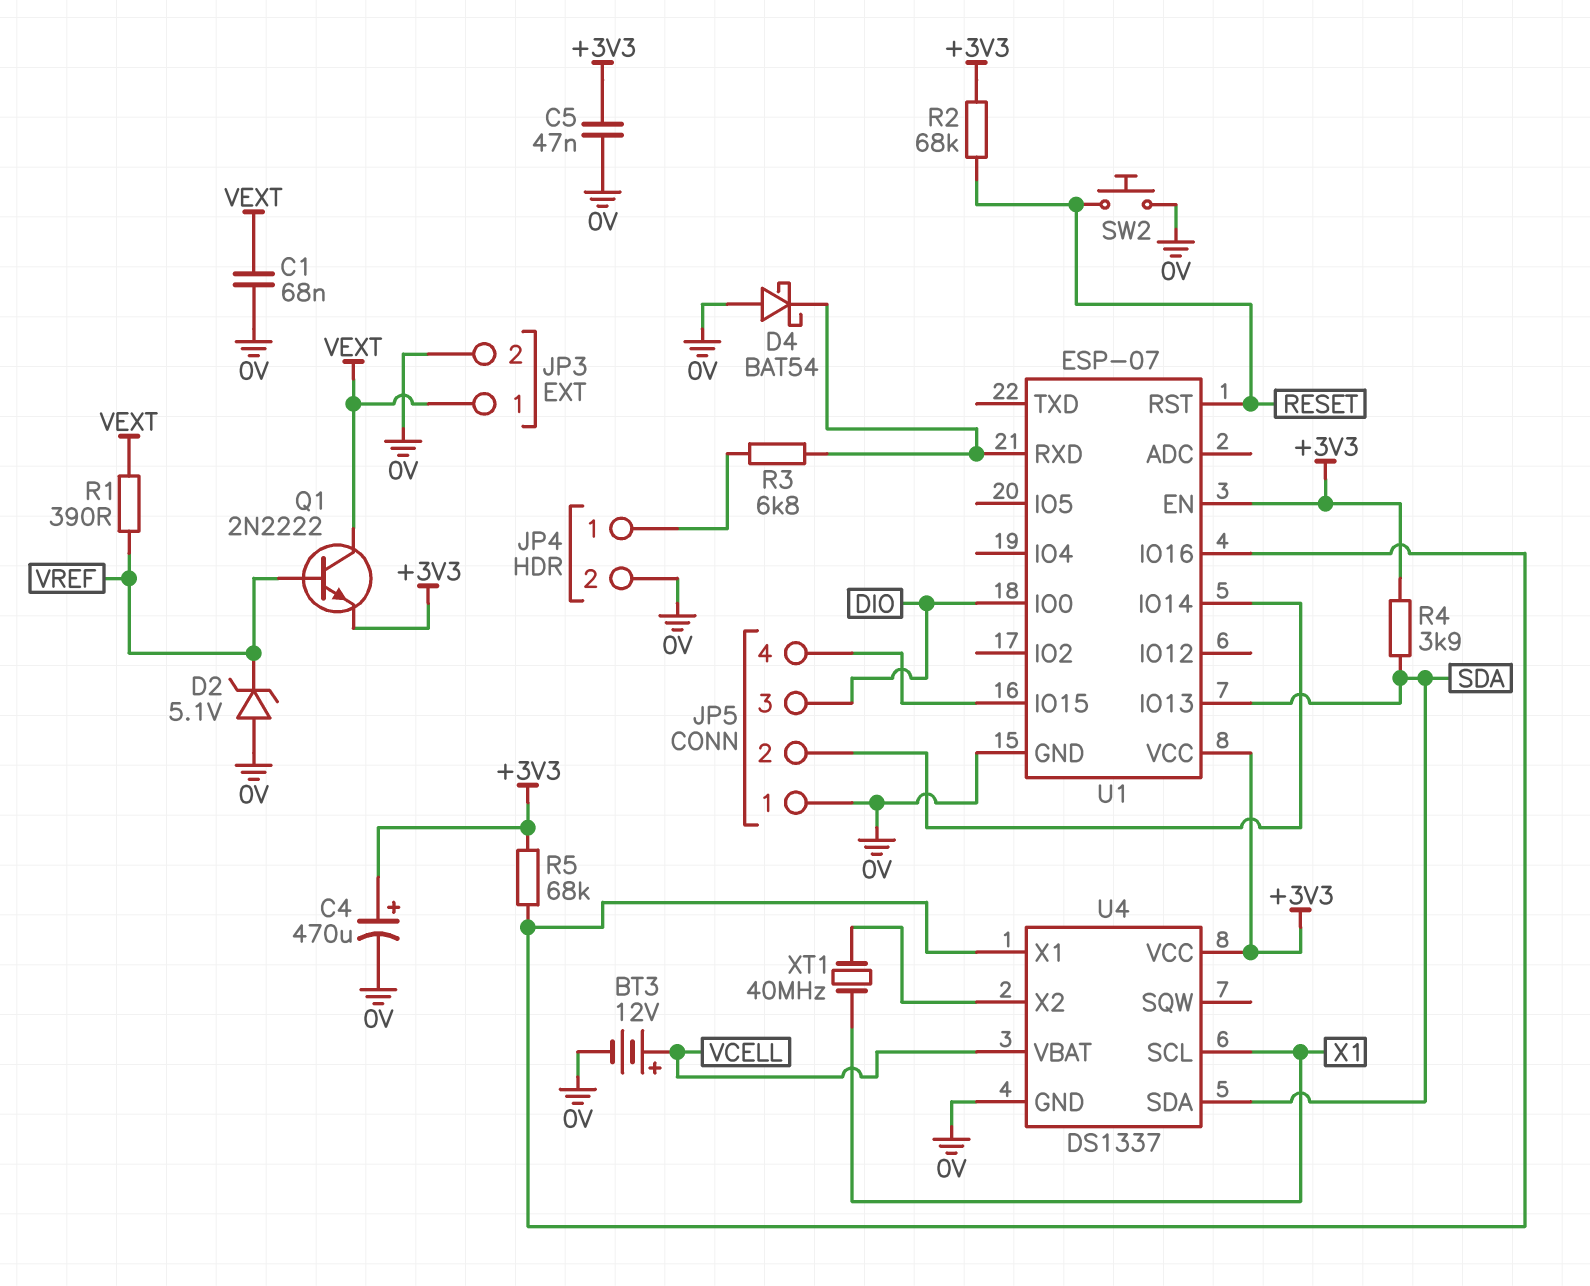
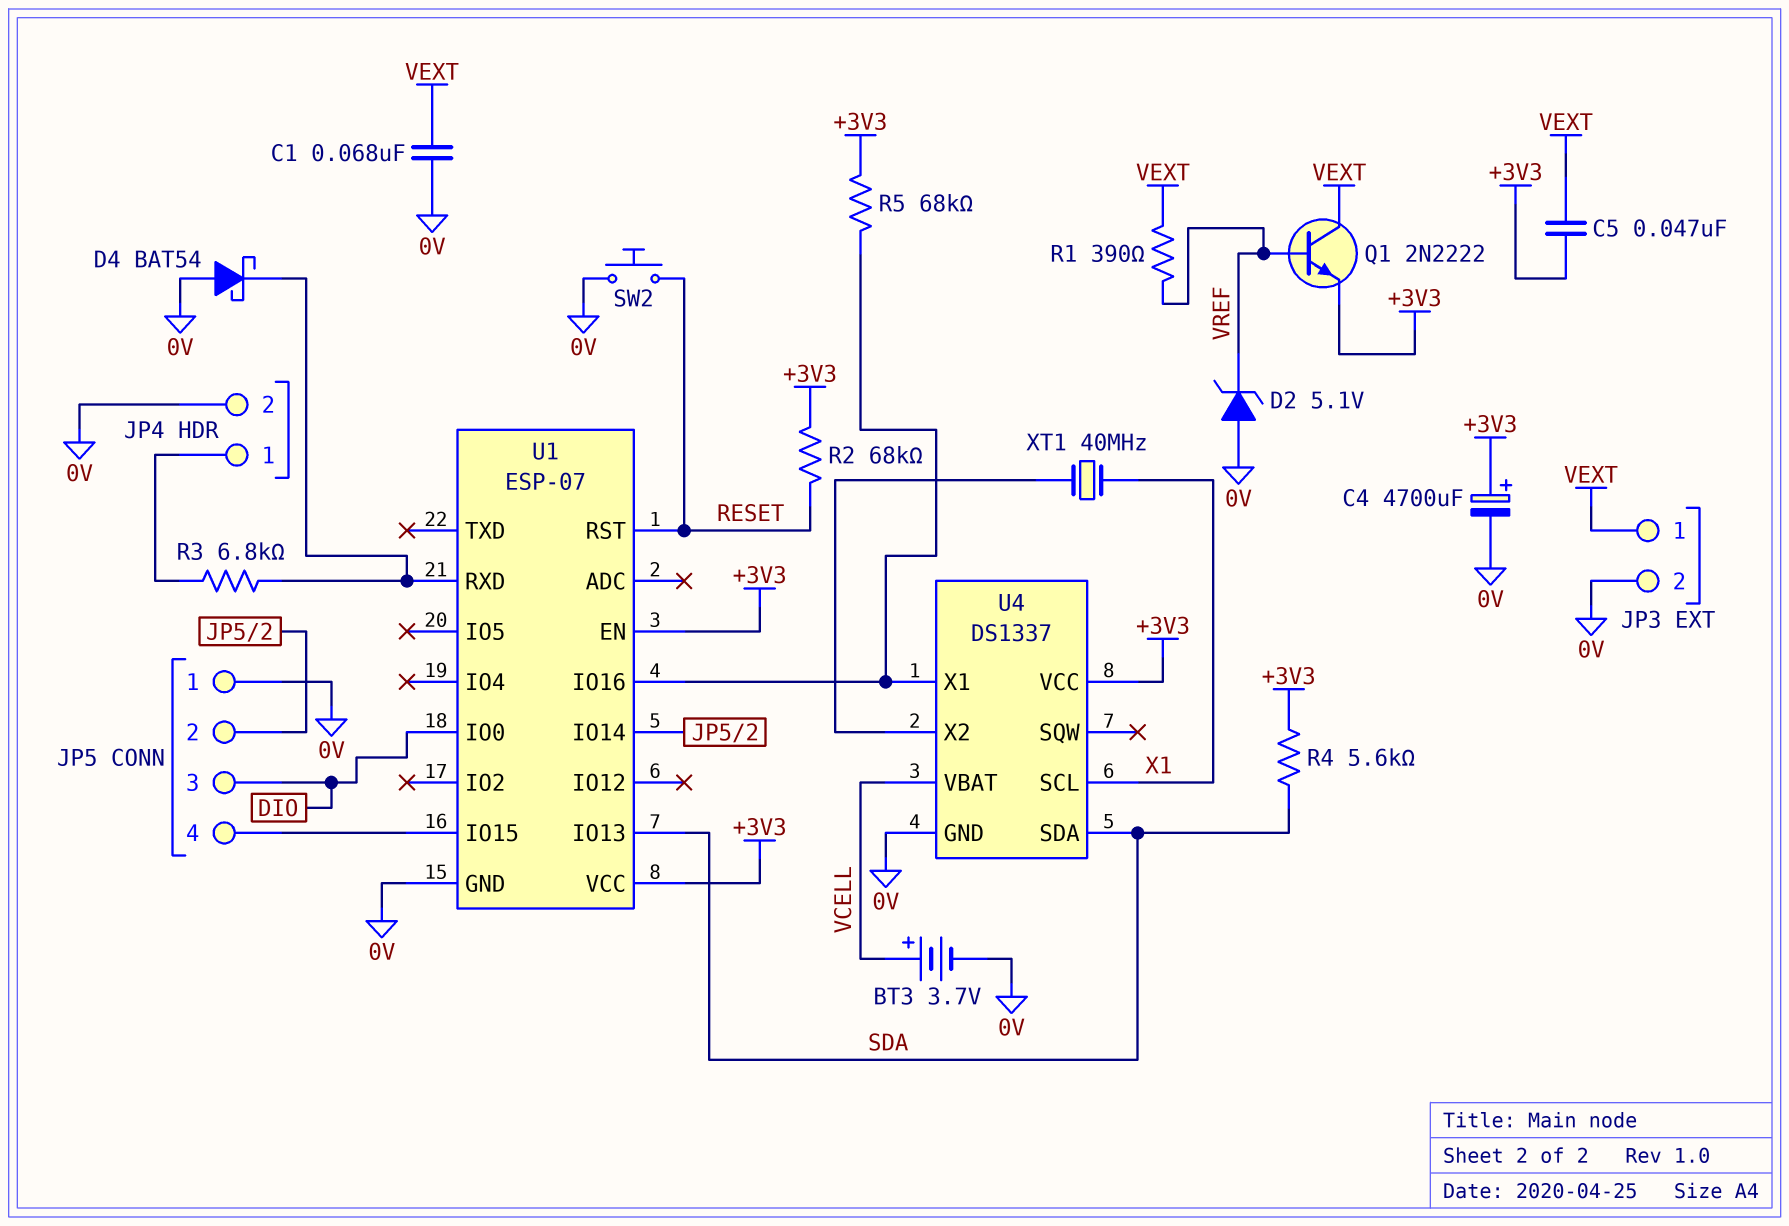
BT3: 12V (plus VCELL, minus 0V) -> 3.7V (plus VCELL, minus 0V)
C4: 470uF (plus +3V3, minus 0V) -> 4700uF (plus +3V3, minus 0V)
C5: 47nF (+3V3, 0V) -> 47nF (+3V3, VEXT)
R4: 3.9k (+3V3, SDA) -> 5.6k (+3V3, SDA)

